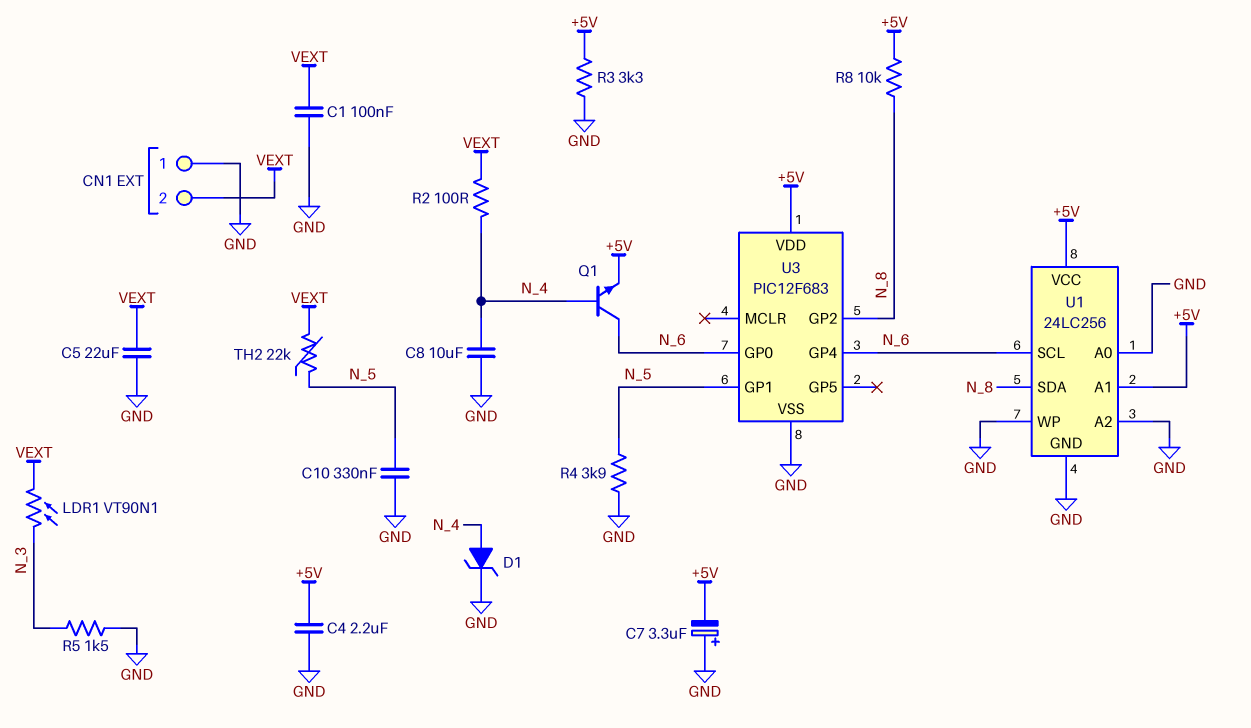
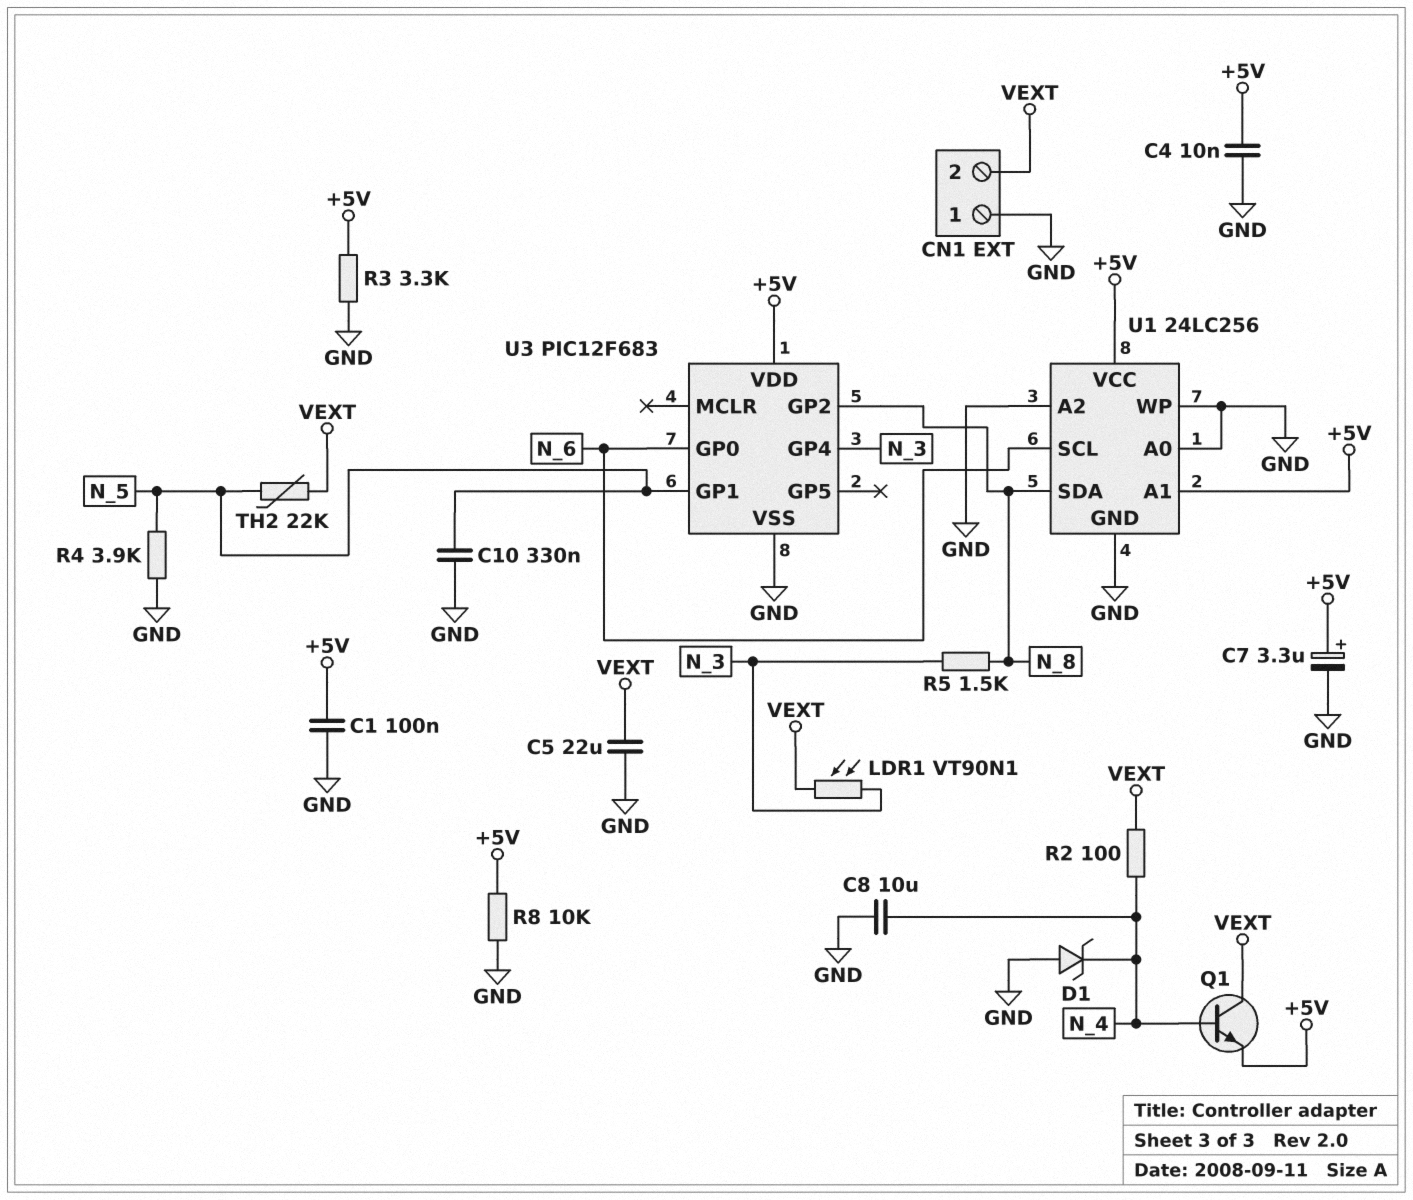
C1: 100nF (GND, VEXT) -> 100nF (+5V, GND)
C4: 2.2uF (+5V, GND) -> 10nF (+5V, GND)
C7: 3.3uF (plus GND, minus +5V) -> 3.3uF (plus +5V, minus GND)
D1: zener (A N_4, K GND) -> zener (A GND, K N_4)
Q1: NPN (B N_4, C N_6, E +5V) -> NPN (B N_4, C VEXT, E +5V)
R5: 1.5k (GND, N_3) -> 1.5k (N_3, N_8)
R8: 10k (+5V, N_8) -> 10k (+5V, GND)
U3 pin GP4: N_6 -> N_3

